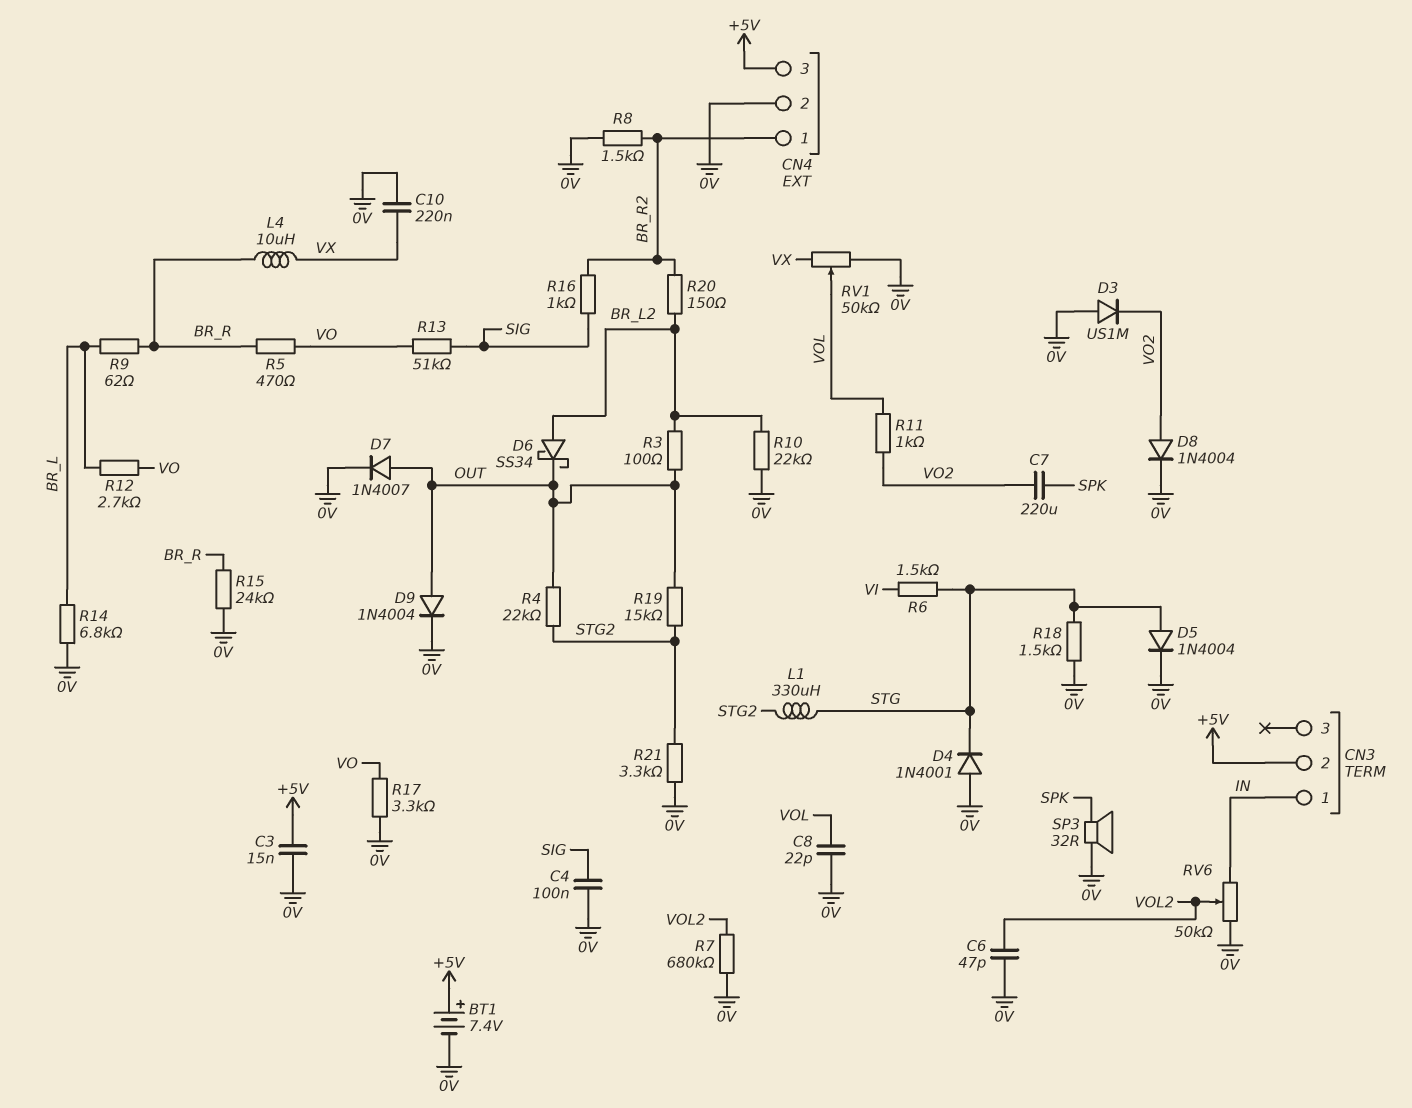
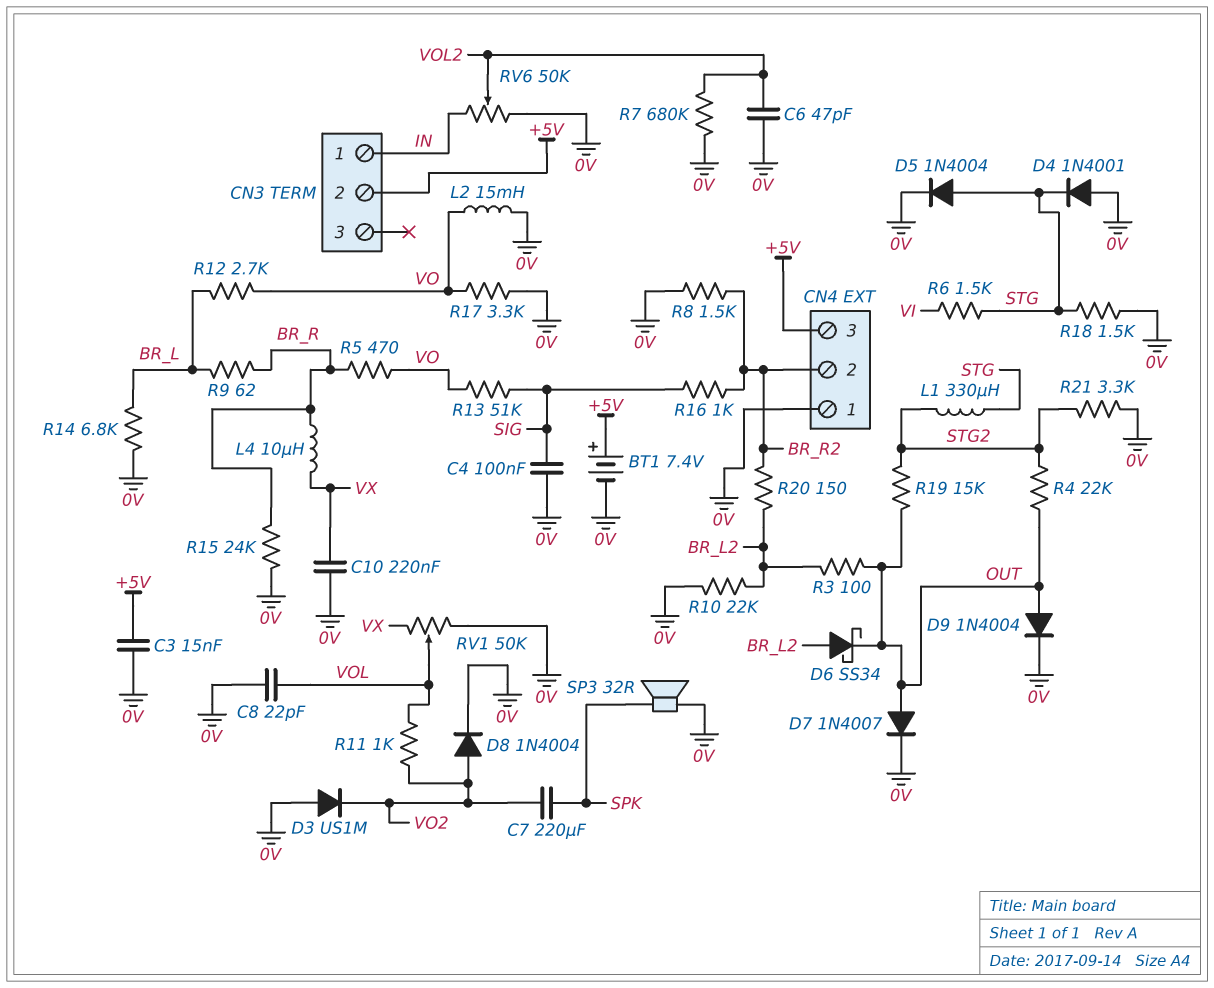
CN4 pin 1: BR_R2 -> 0V
CN4 pin 2: 0V -> BR_R2
L2: none -> 15mH (0V, VO)

